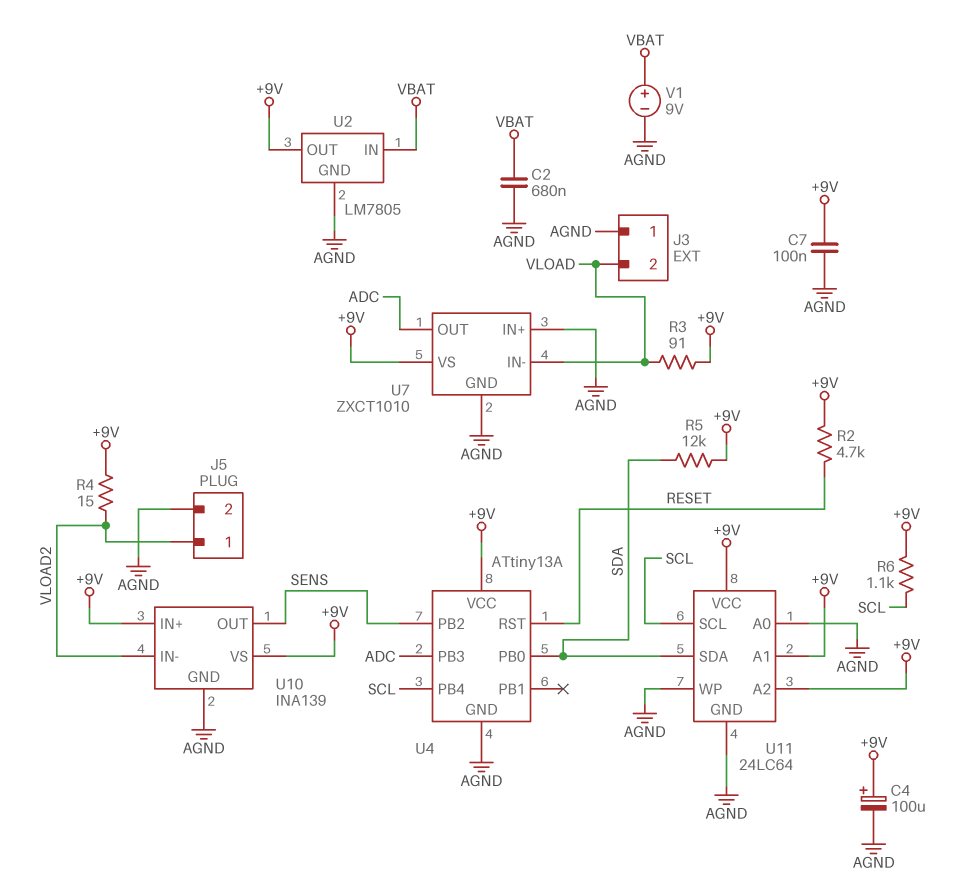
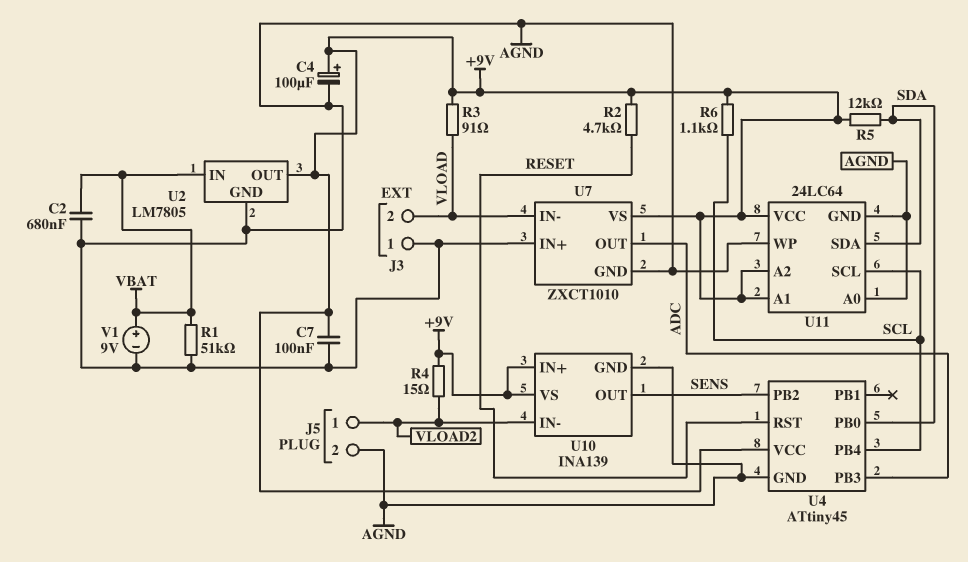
R1: none -> 51k (AGND, VBAT)
U4: ATtiny13A -> ATtiny45

